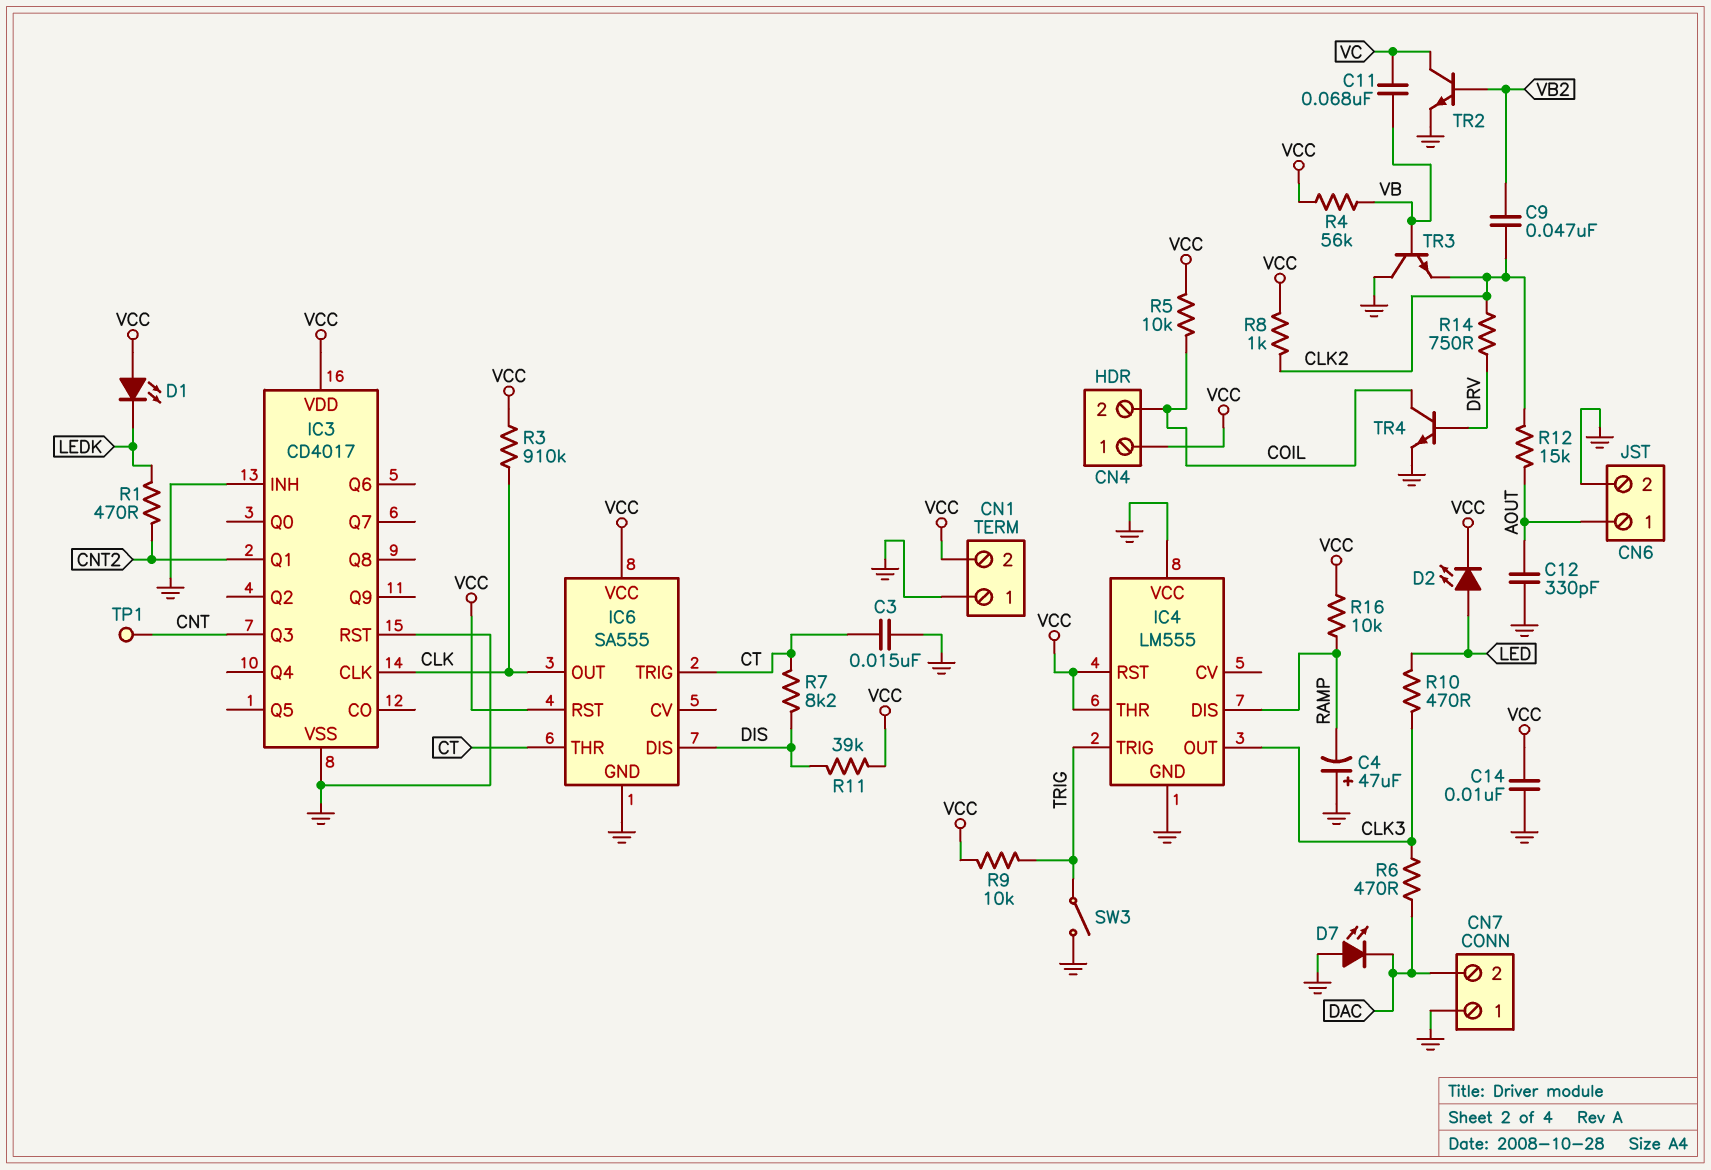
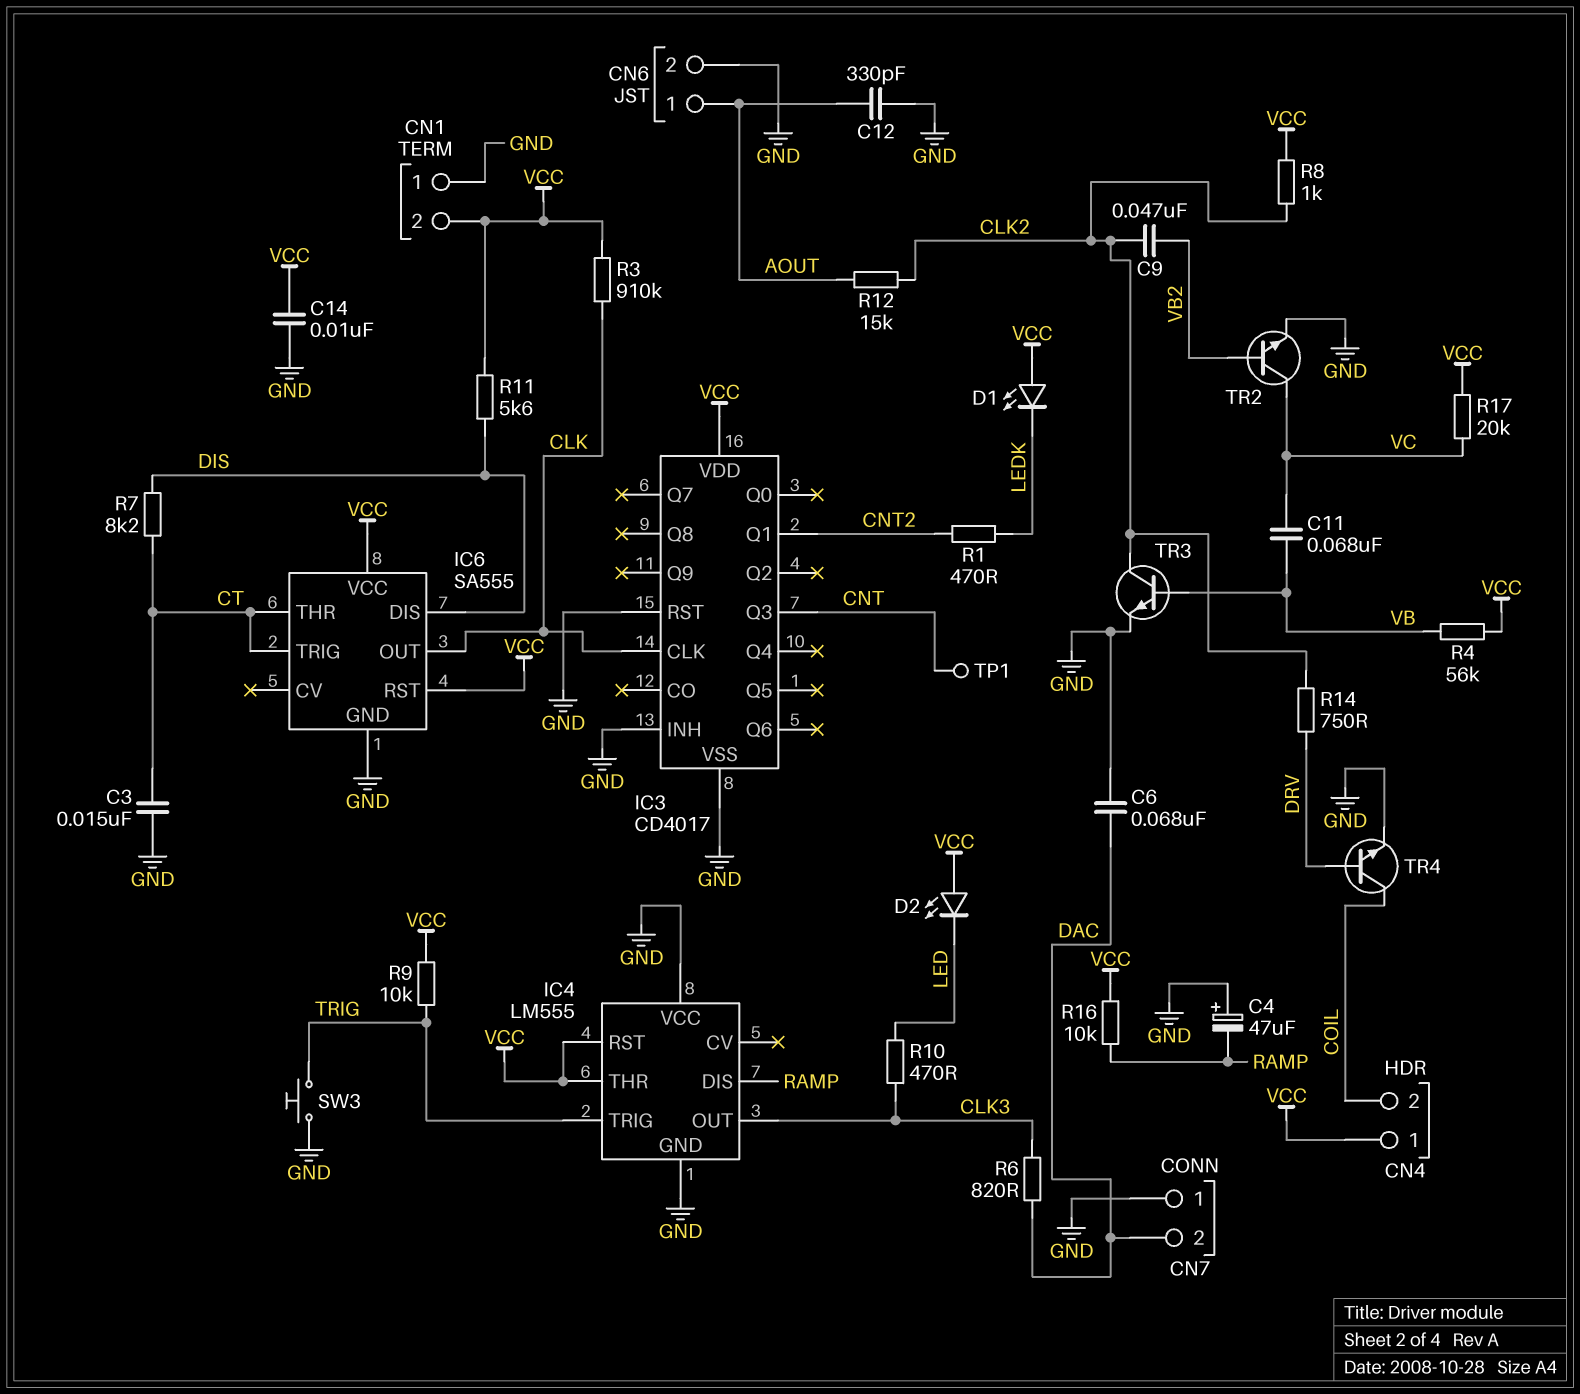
C6: none -> 68nF (DAC, GND)
D2: LED (A LED, K VCC) -> LED (A VCC, K LED)
D7: LED (A GND, K DAC) -> none
R5: 10k (COIL, VCC) -> none
R6: 470 (CLK3, DAC) -> 820 (CLK3, DAC)
R11: 39k (DIS, VCC) -> 5.6k (DIS, VCC)
R17: none -> 20k (VC, VCC)
SW3: switch (GND, TRIG) -> button (GND, TRIG)
TR3: NPN (B VB, C GND, E CLK2) -> NPN (B VB, C CLK2, E GND)

